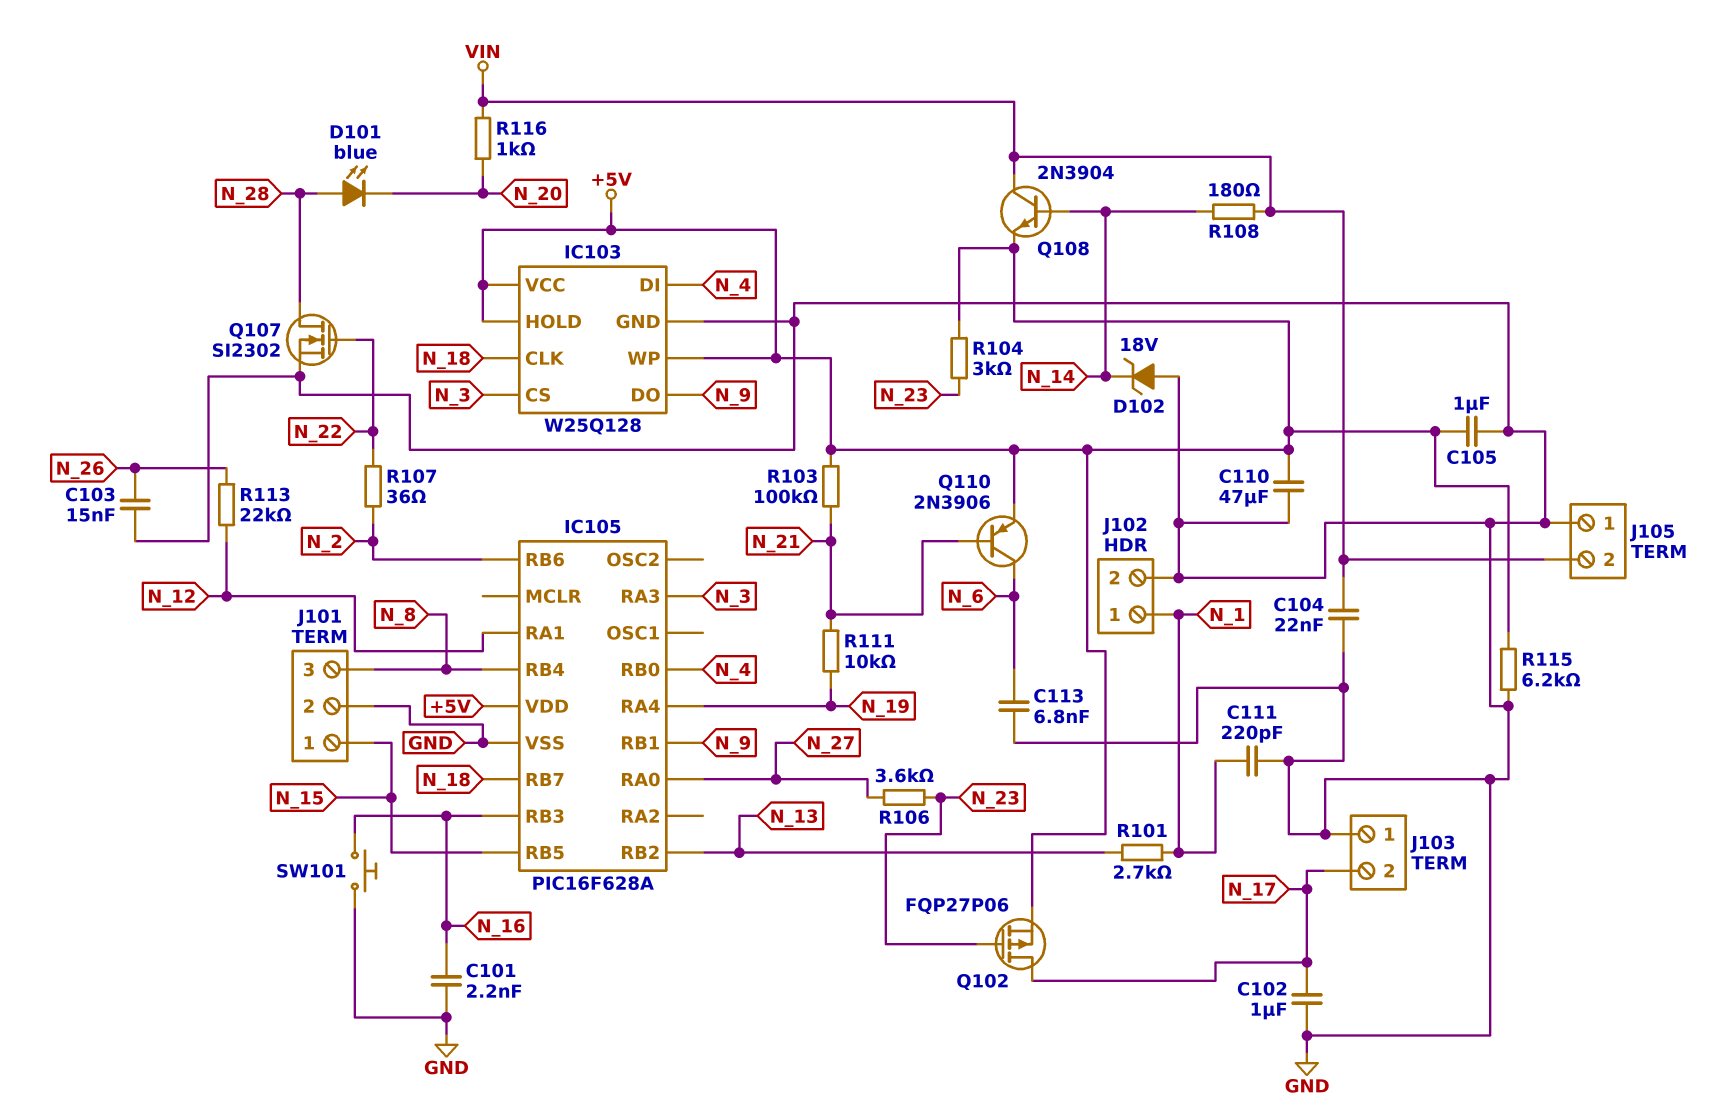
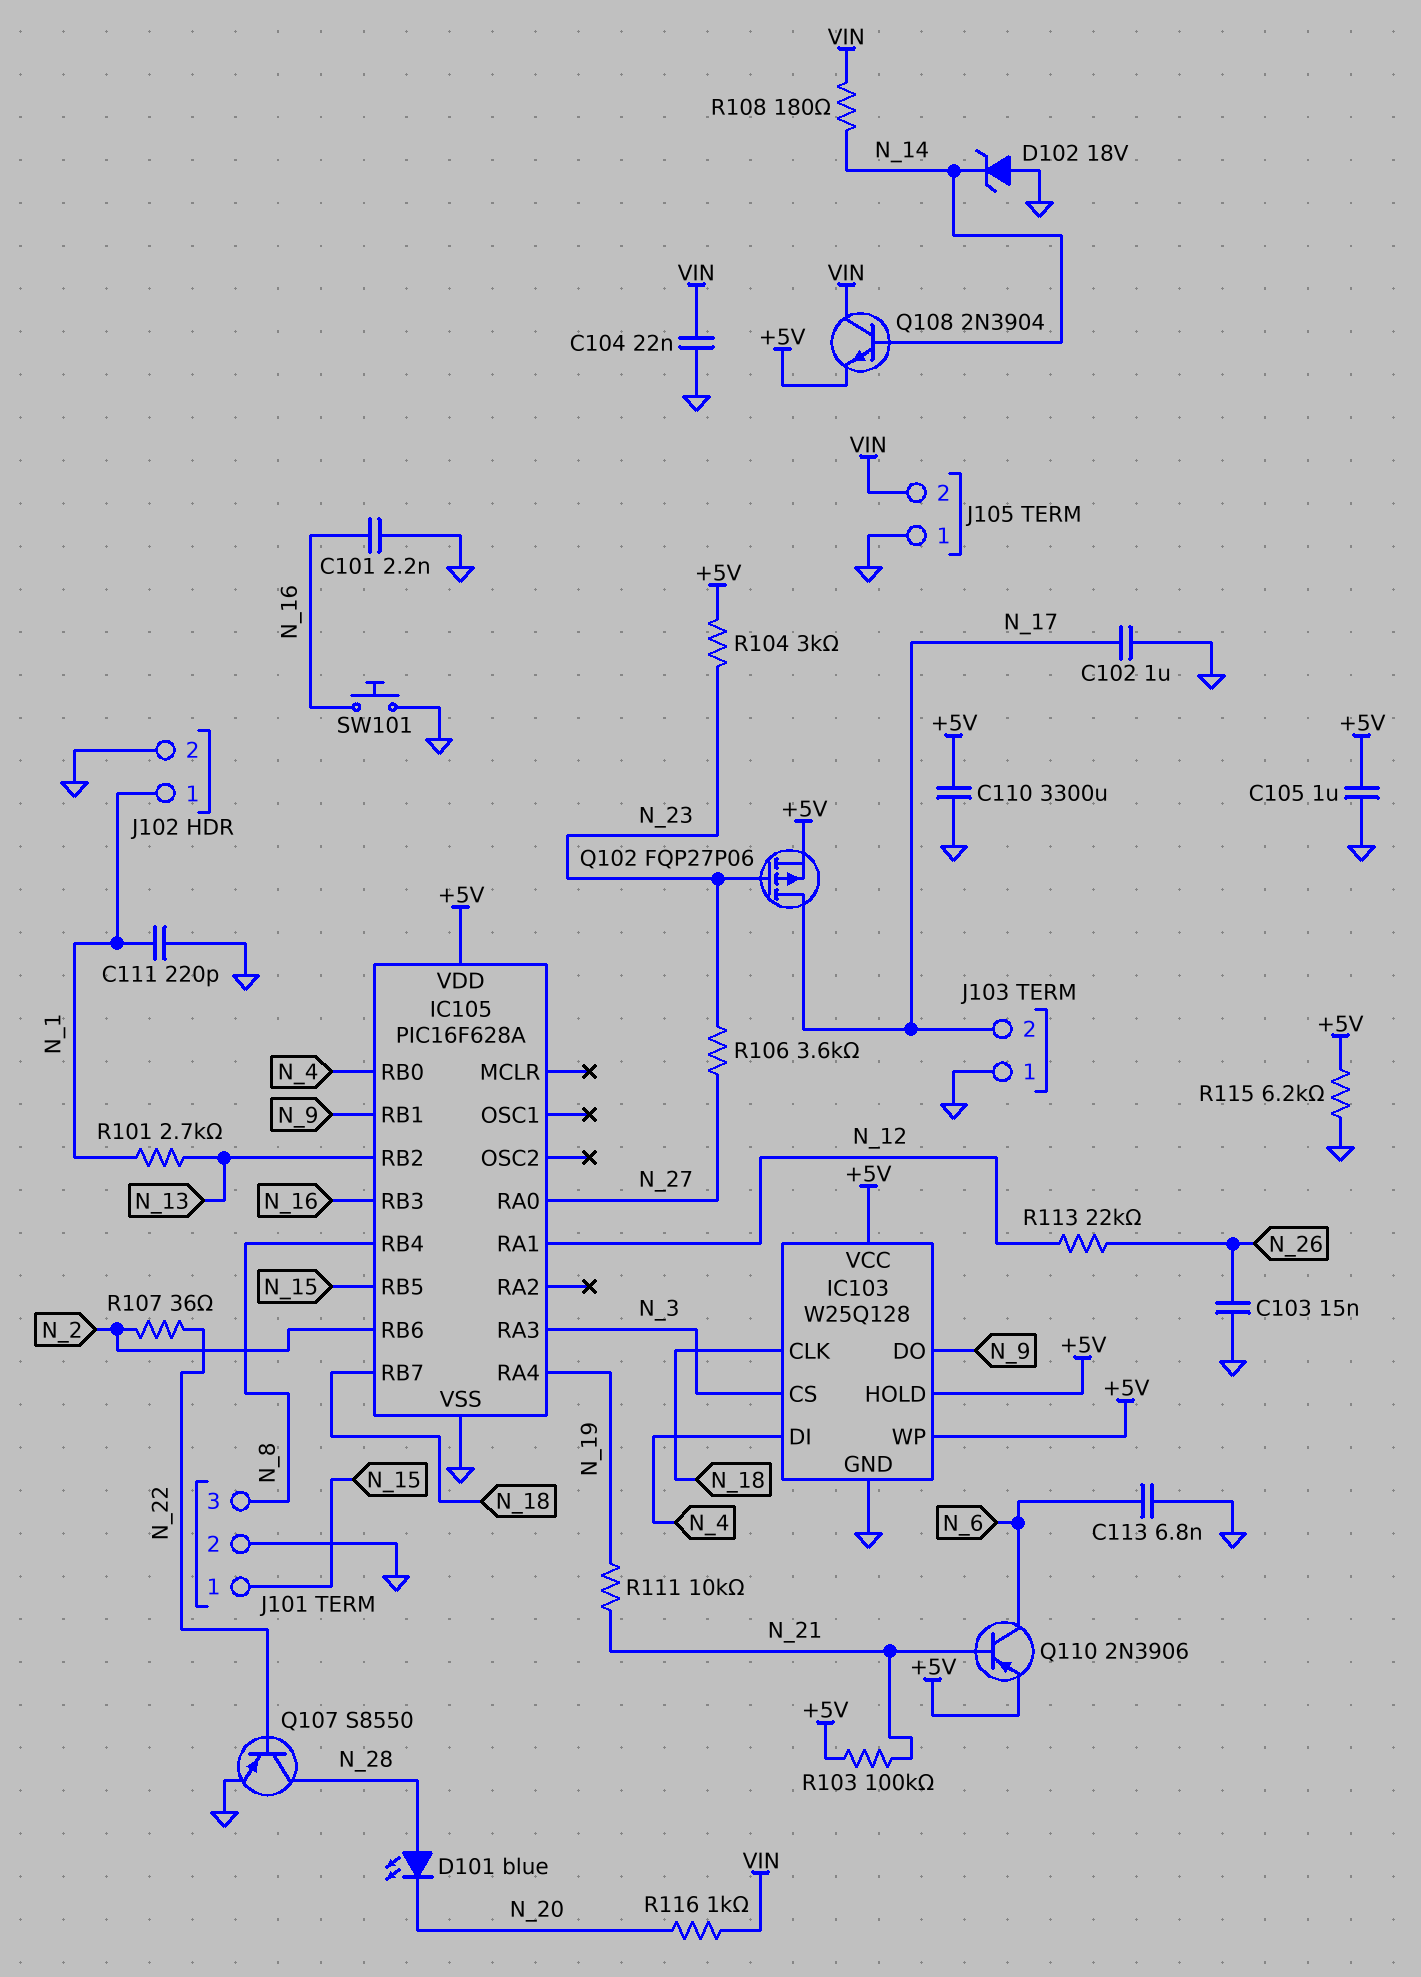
C110: 47uF (+5V, GND) -> 3300uF (+5V, GND)
Q107: NMOS SI2302 (G N_22, D N_28, S GND) -> PNP S8550 (B N_22, C N_28, E GND)

